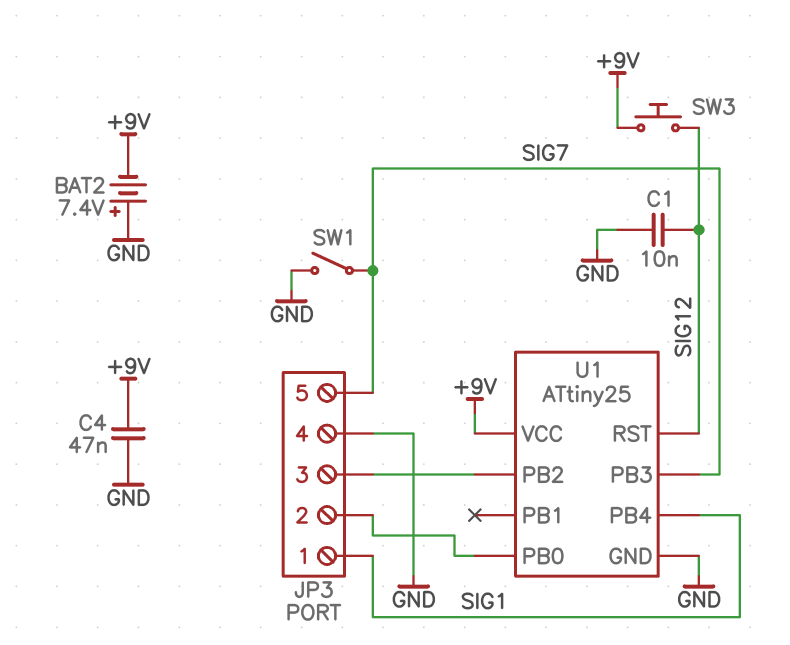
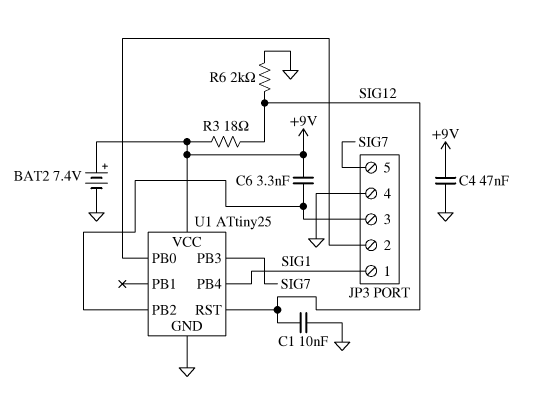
BAT2: 7.4V (plus GND, minus +9V) -> 7.4V (plus +9V, minus GND)
C6: none -> 3.3nF (+9V, JP3/3)
R3: none -> 18 (+9V, SIG12)
R6: none -> 2k (GND, SIG12)
SW1: switch (GND, SIG7) -> none
SW3: button (+9V, SIG12) -> none

